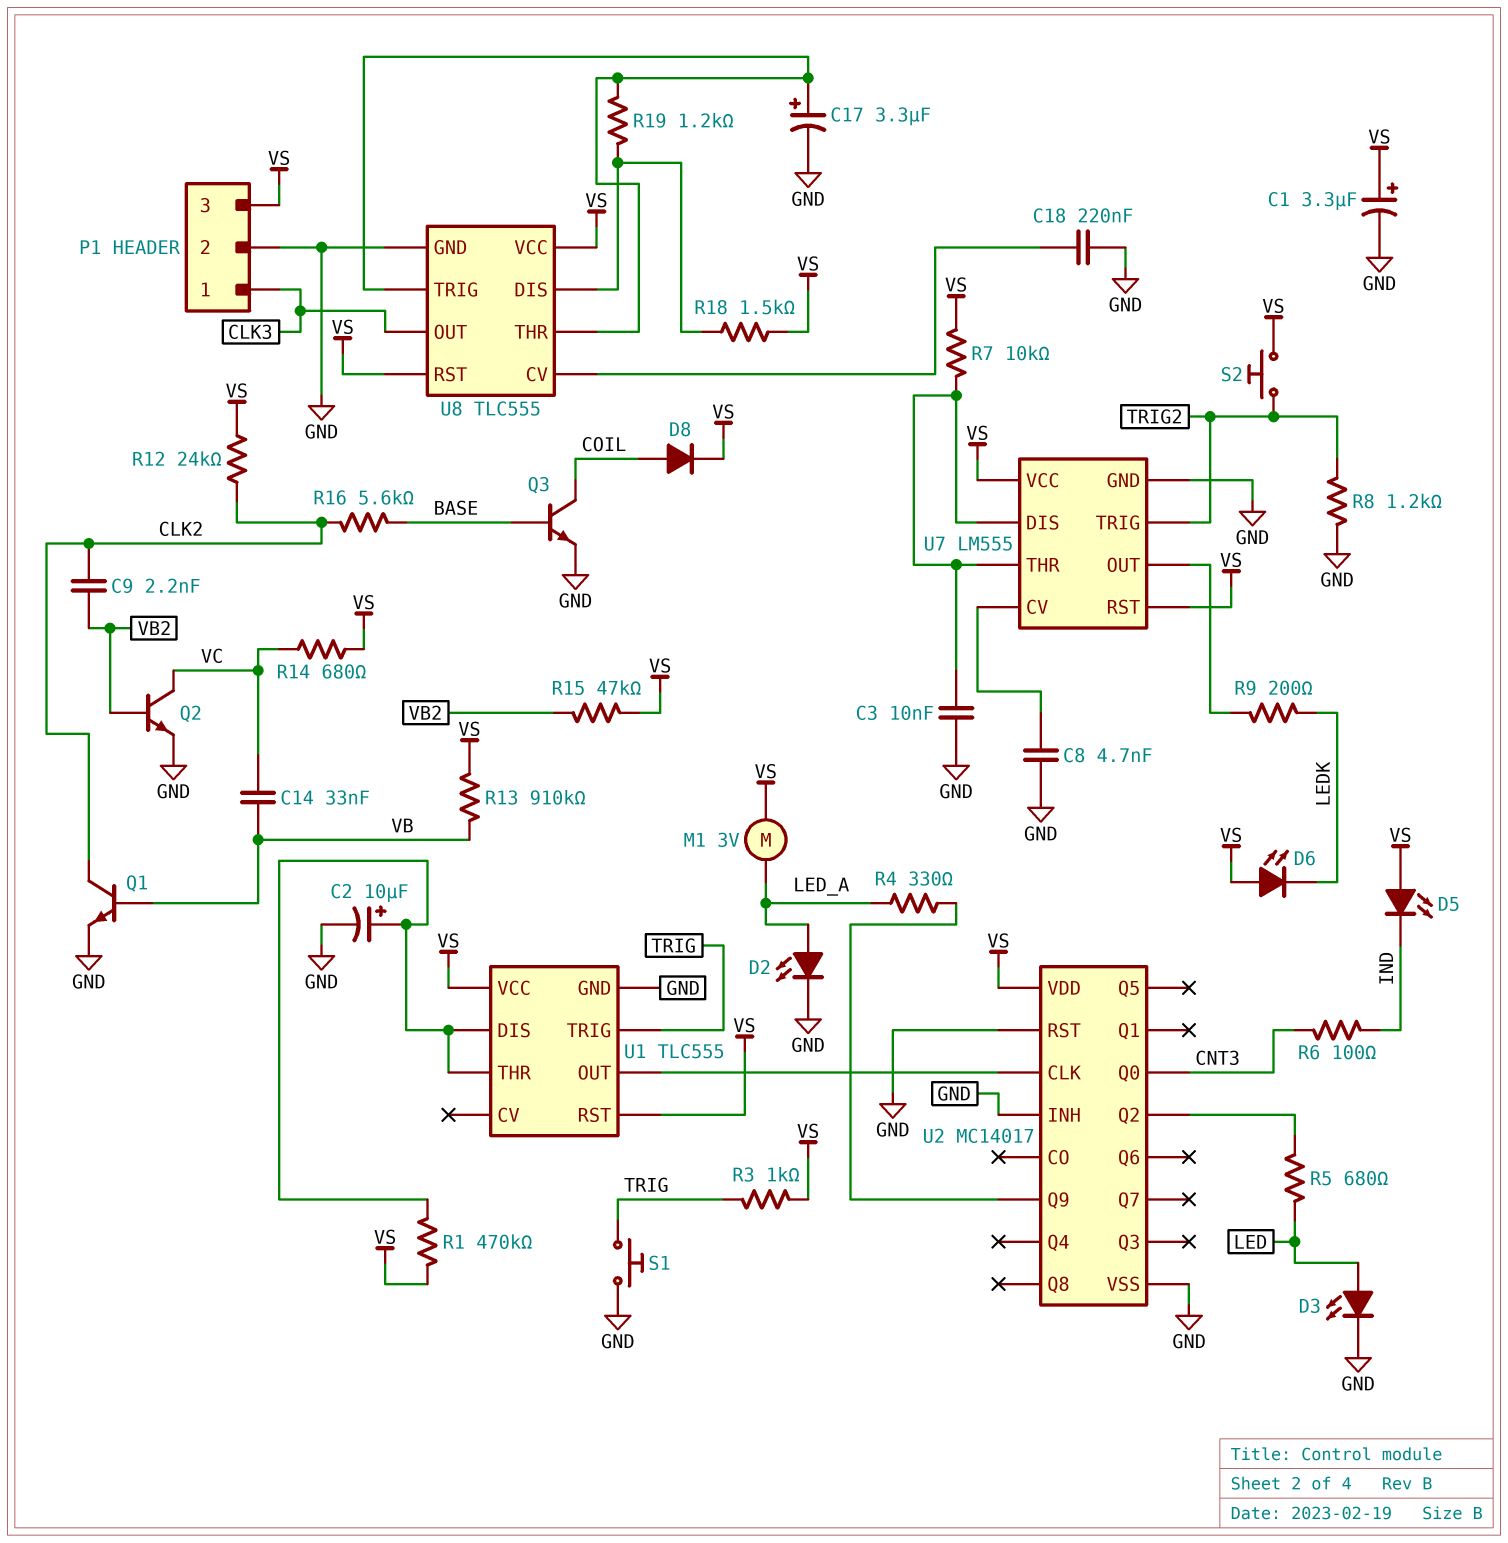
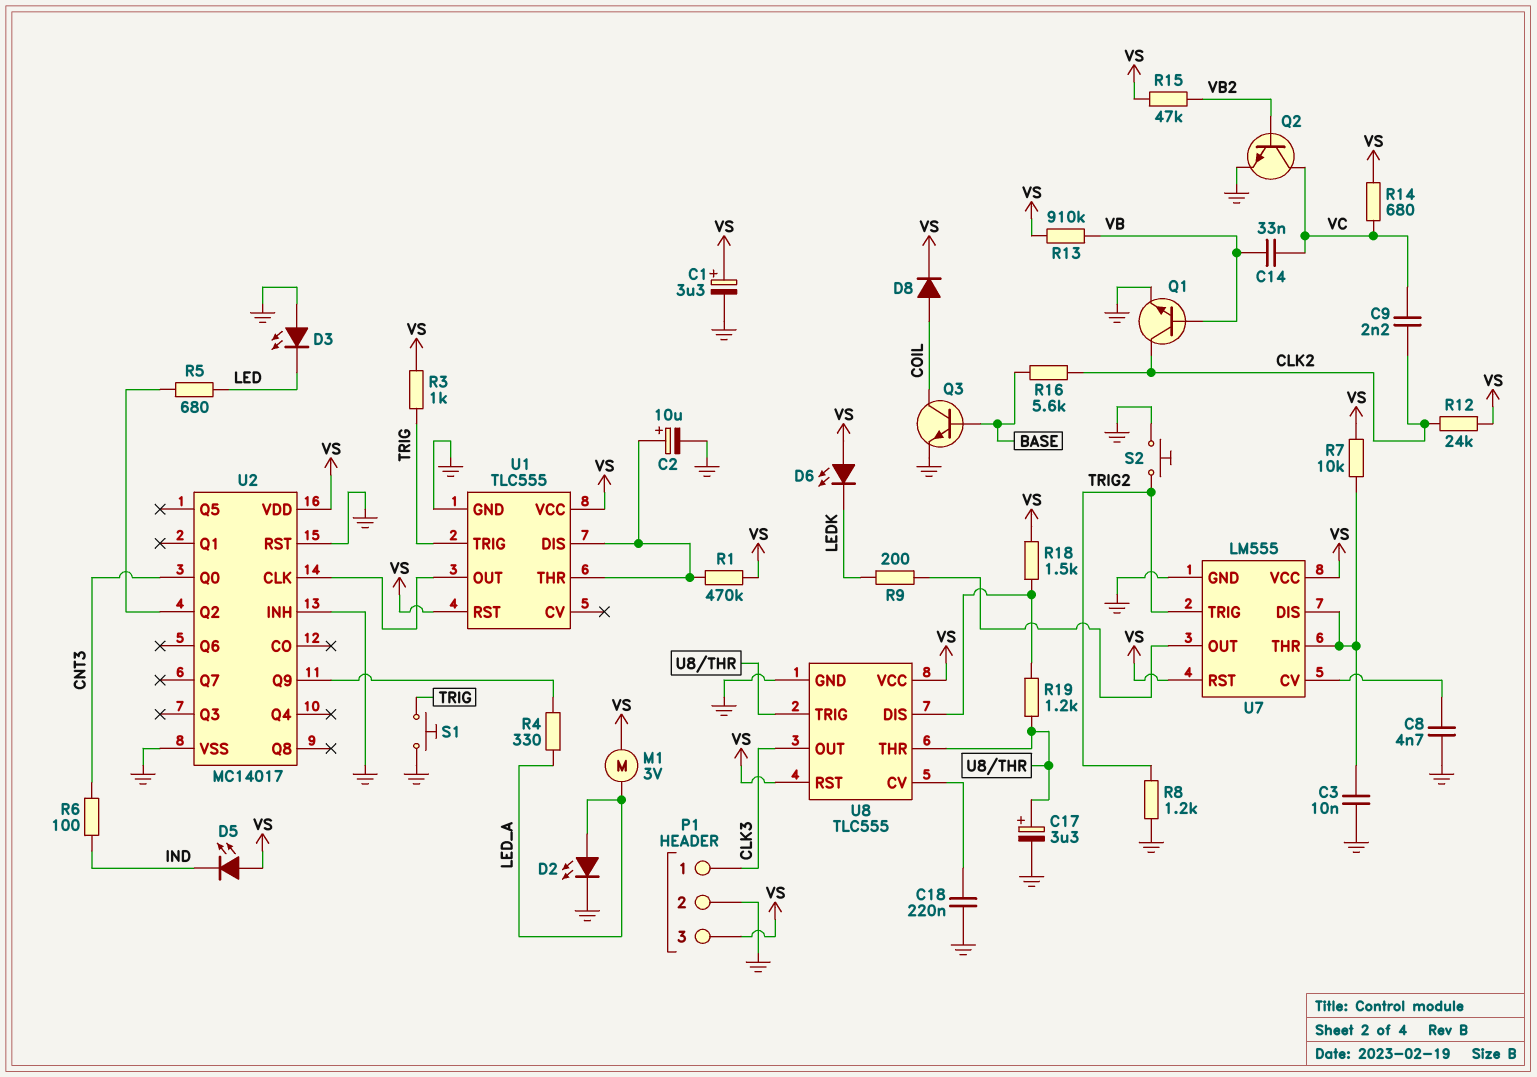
C9: 2.2nF (CLK2, VB2) -> 2.2nF (CLK2, VC)
D3: LED (A LED, K GND) -> LED (A GND, K LED)
S2: button (TRIG2, VS) -> button (GND, TRIG2)

